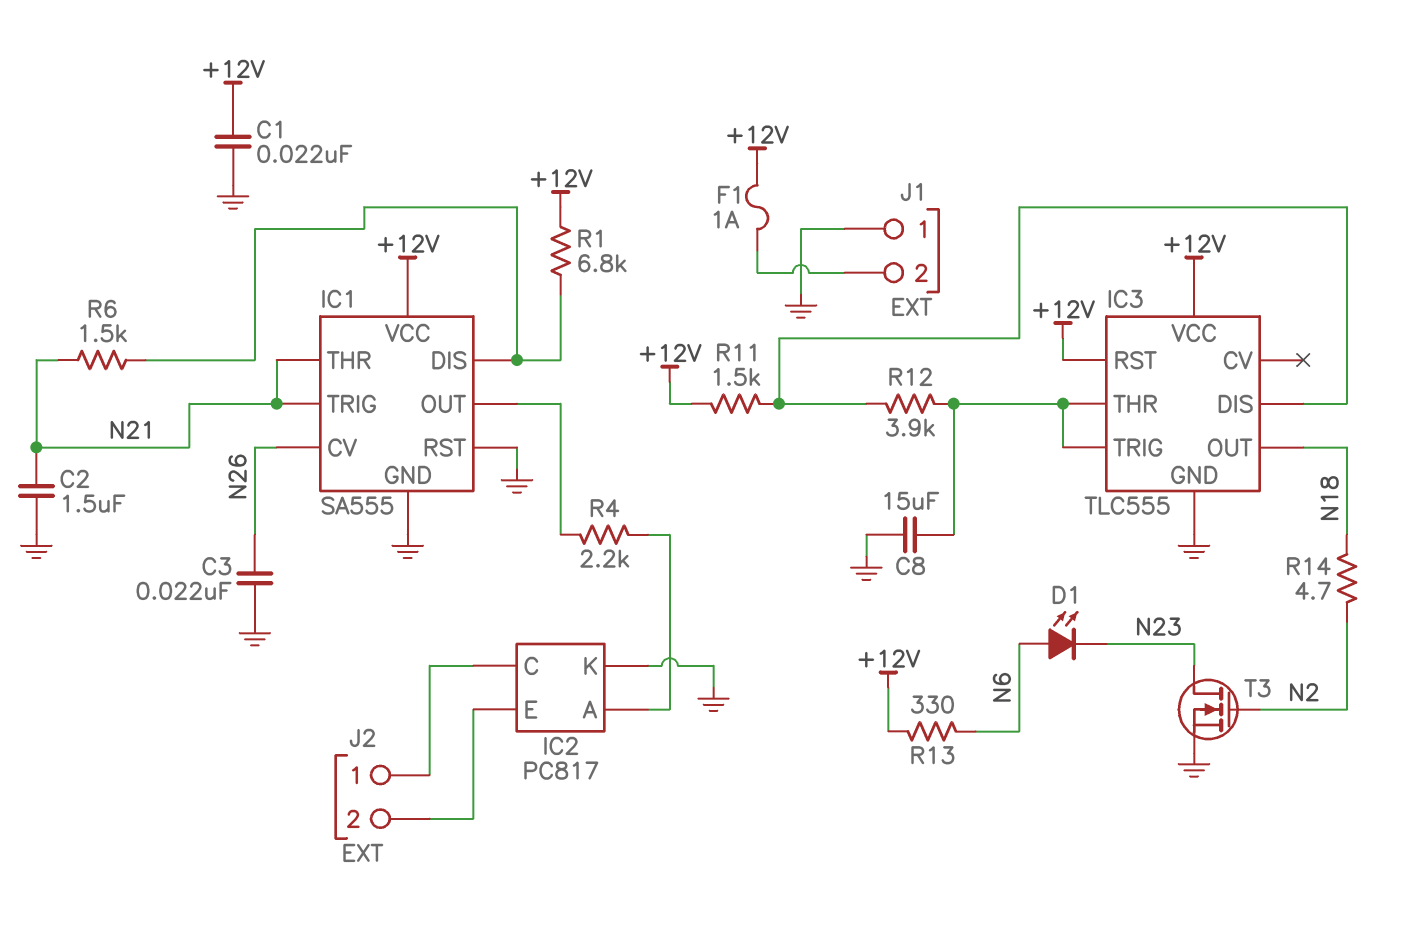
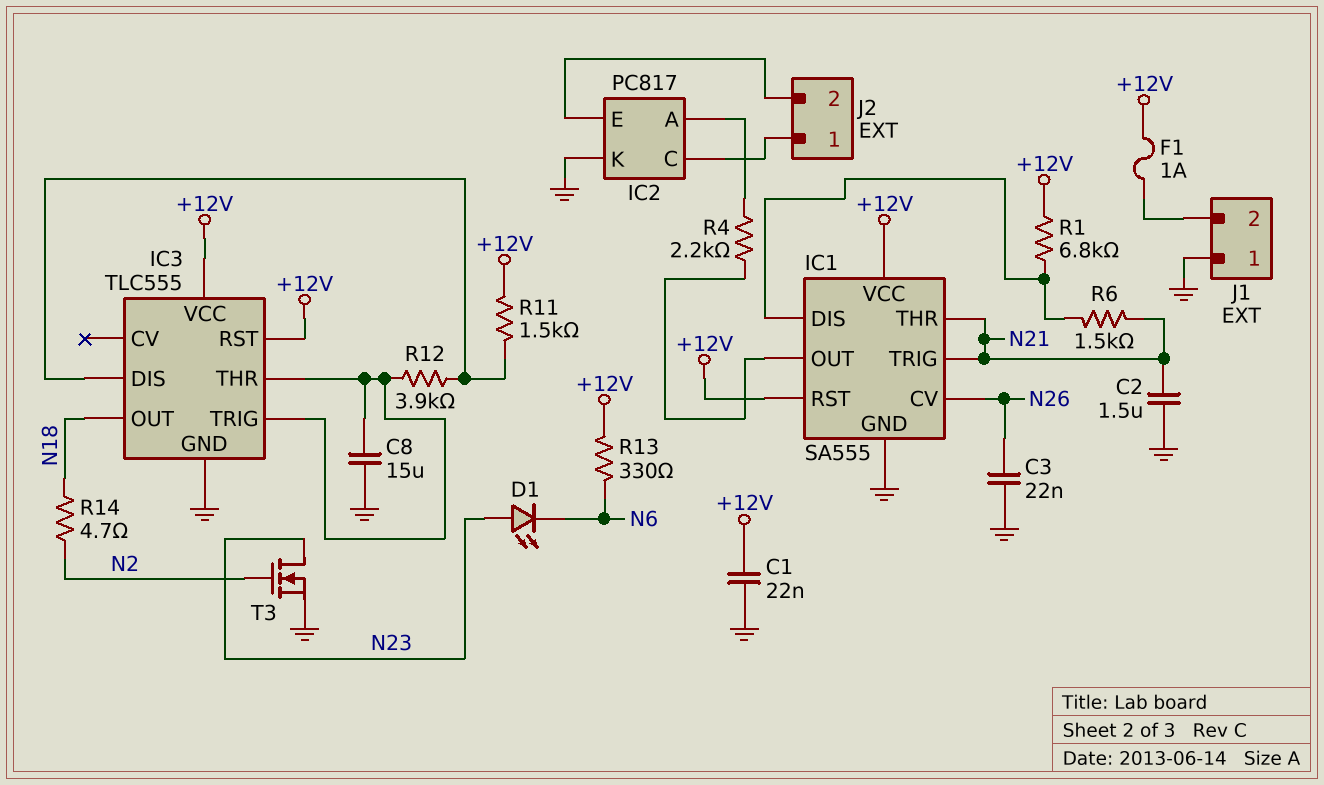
D1: LED (A N6, K N23) -> LED (A N23, K N6)
IC1 pin RST: GND -> +12V

